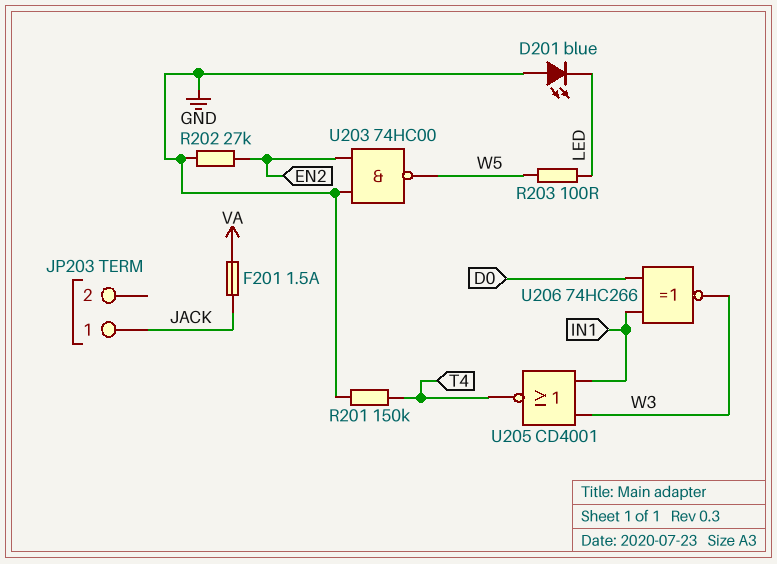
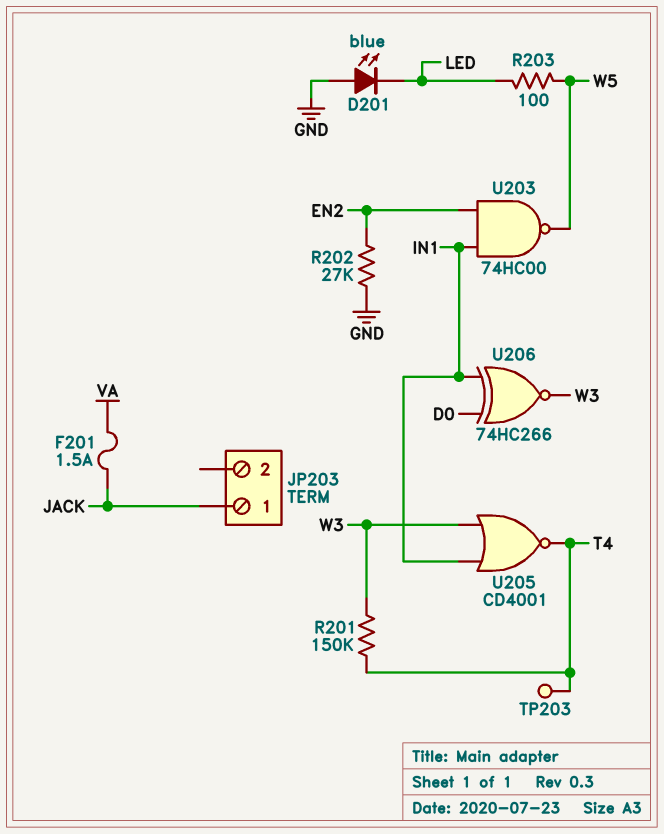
R201: 150k (GND, T4) -> 150k (T4, W3)
TP203: none -> test point (T4)
U203: NAND 74HC00 (in EN2, in GND, out W5) -> NAND 74HC00 (in EN2, in IN1, out W5)

